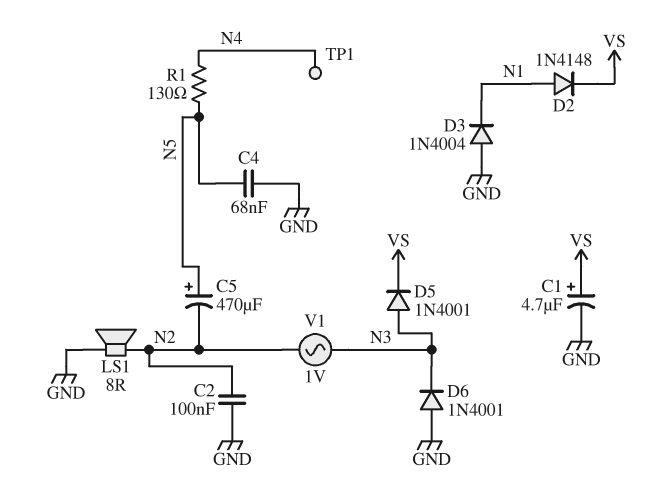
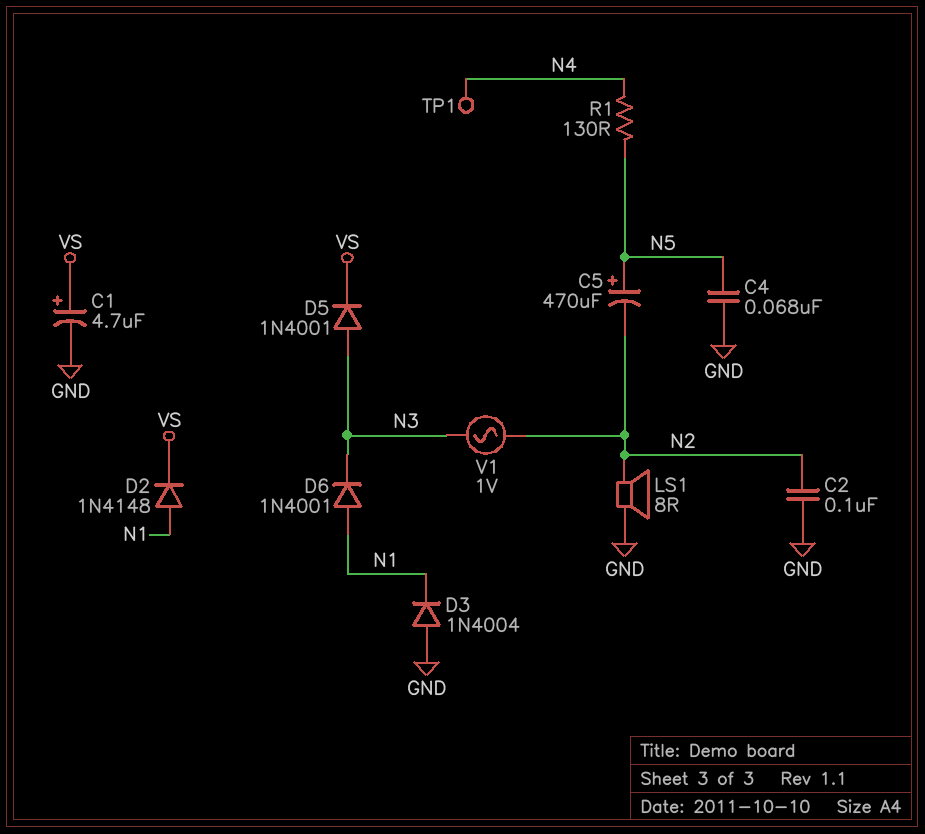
D6: diode 1N4001 (A GND, K N3) -> diode 1N4001 (A N1, K N3)

